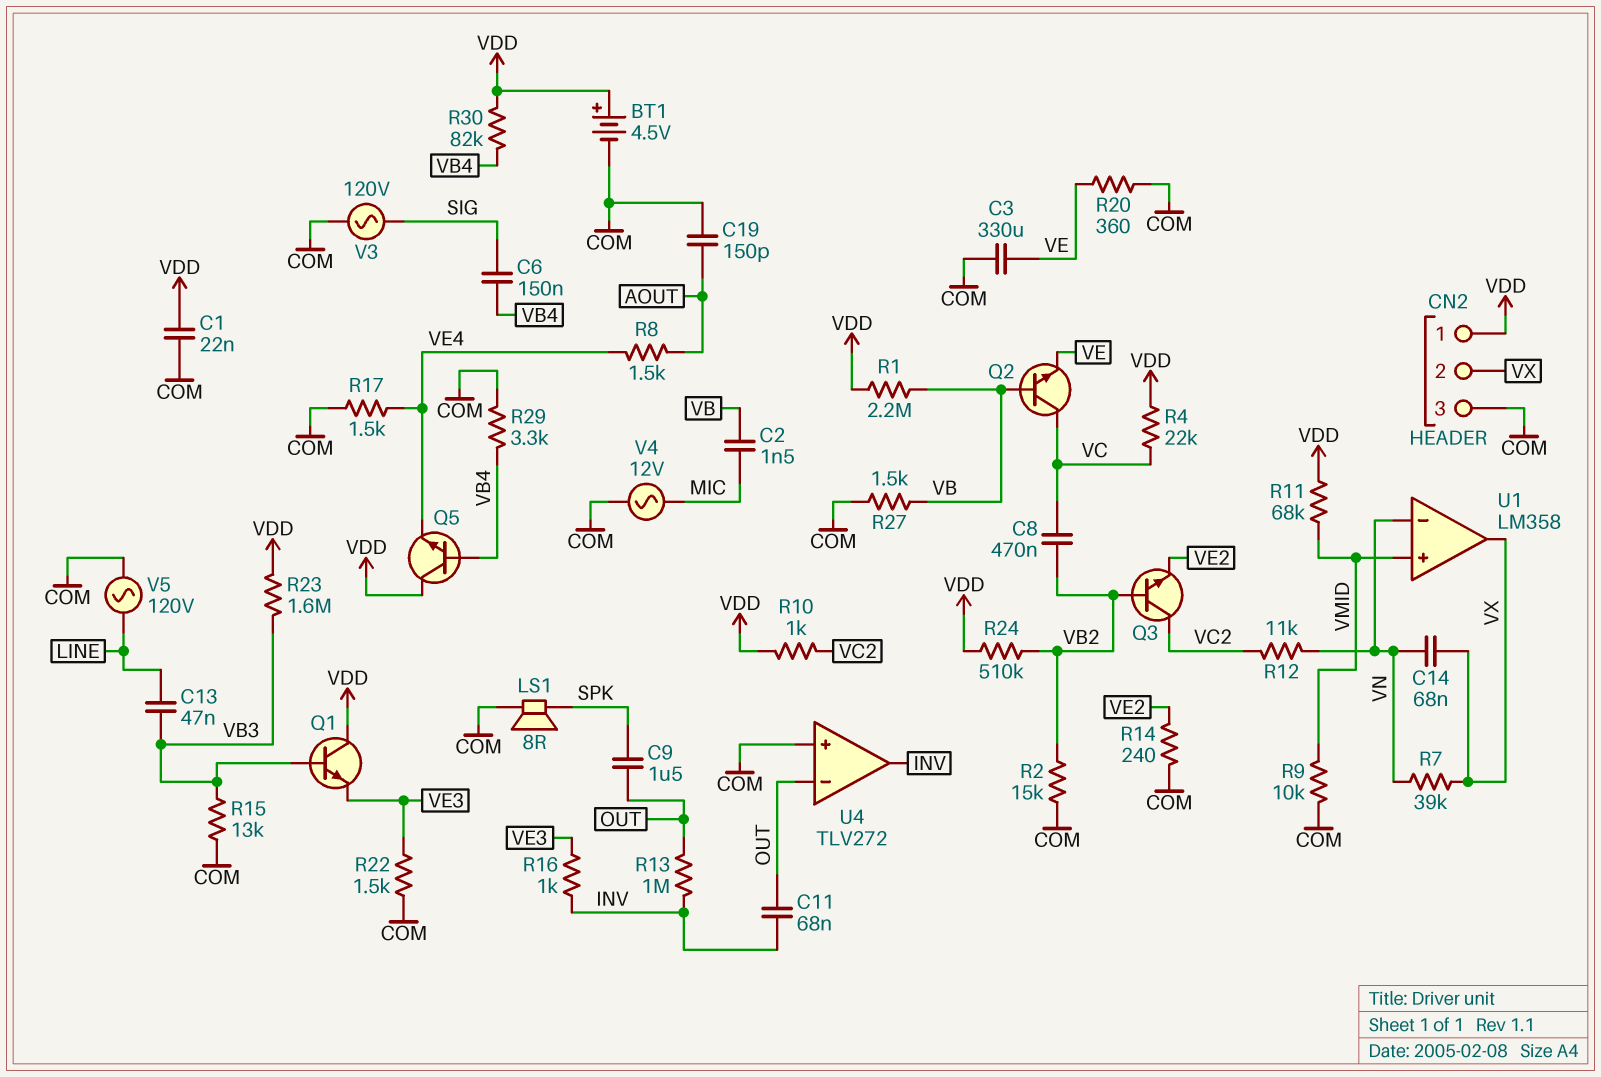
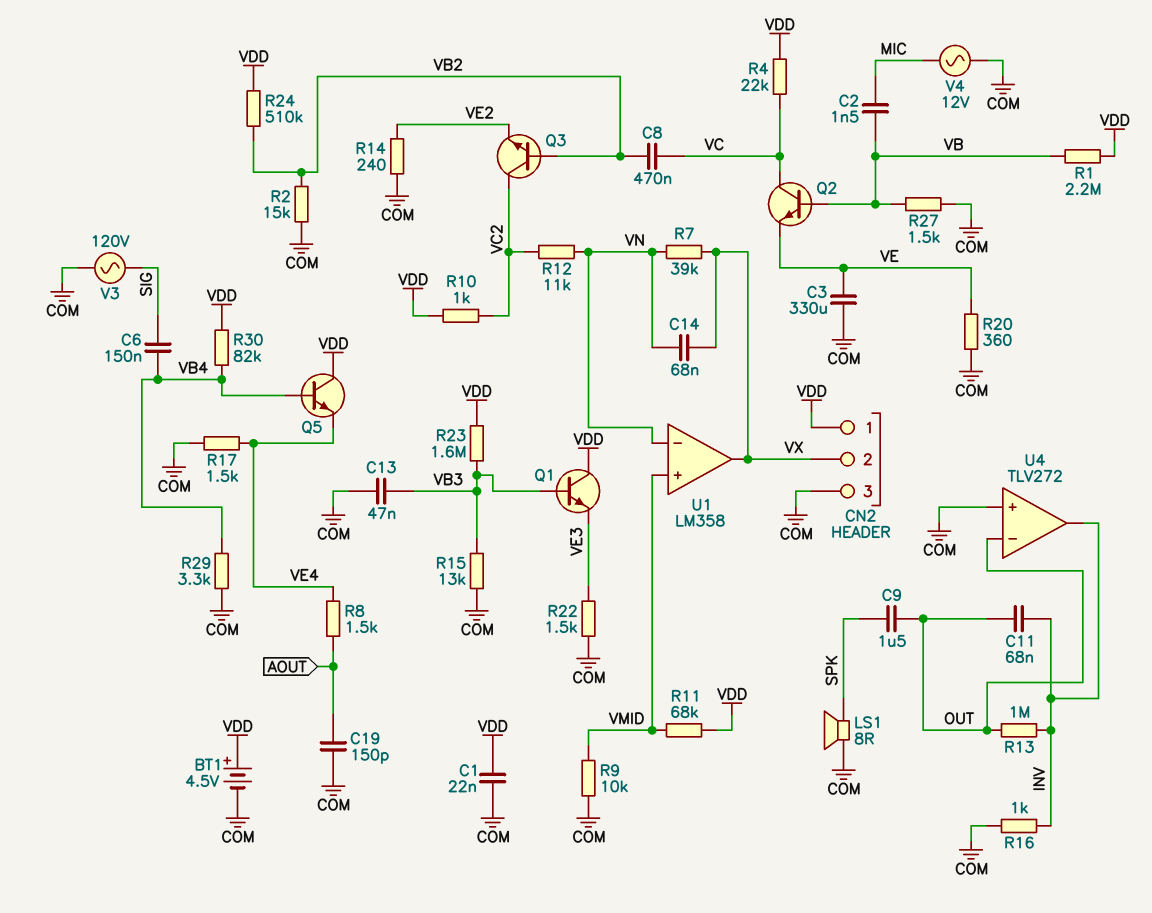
C13: 47nF (LINE, VB3) -> 47nF (COM, VB3)
R16: 1k (INV, VE3) -> 1k (COM, INV)
V5: AC 120V (COM, LINE) -> none

